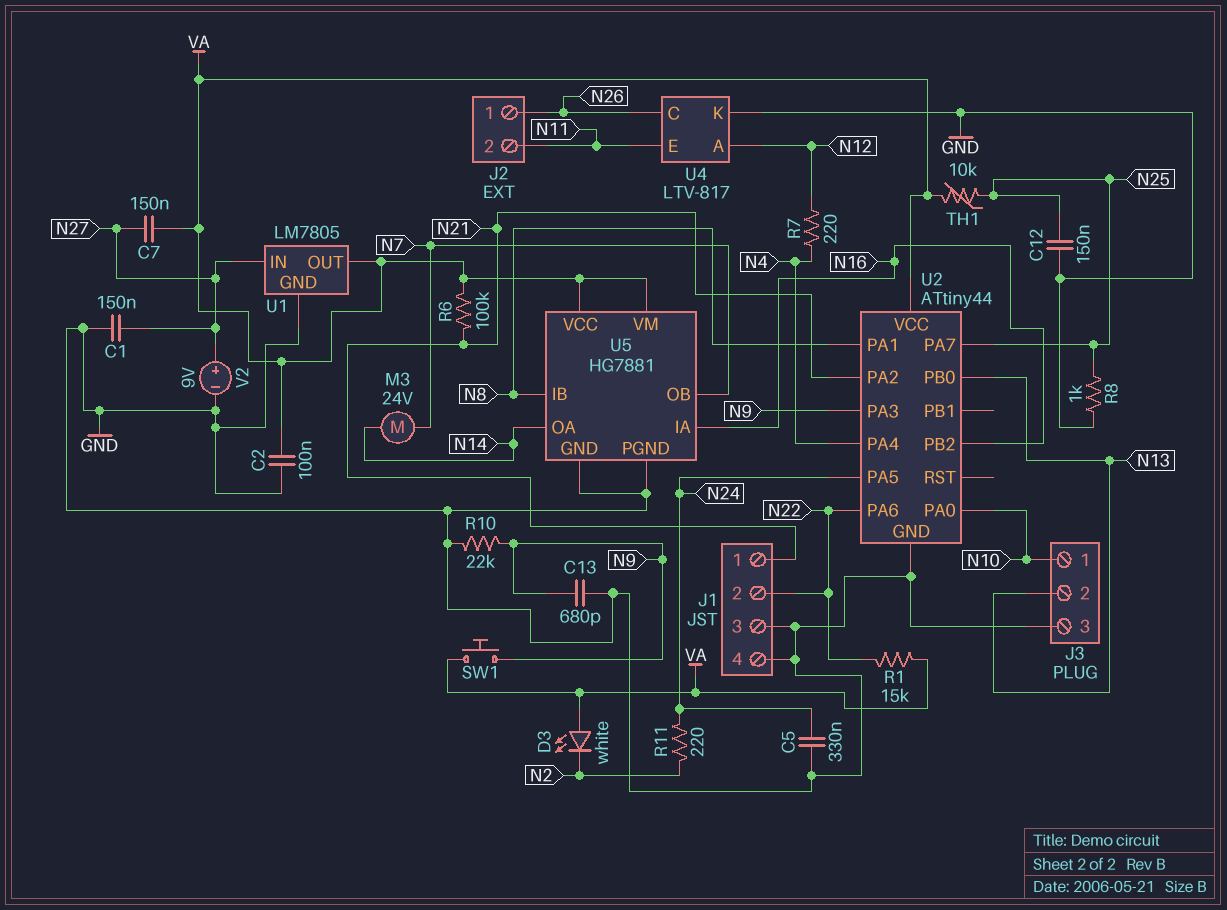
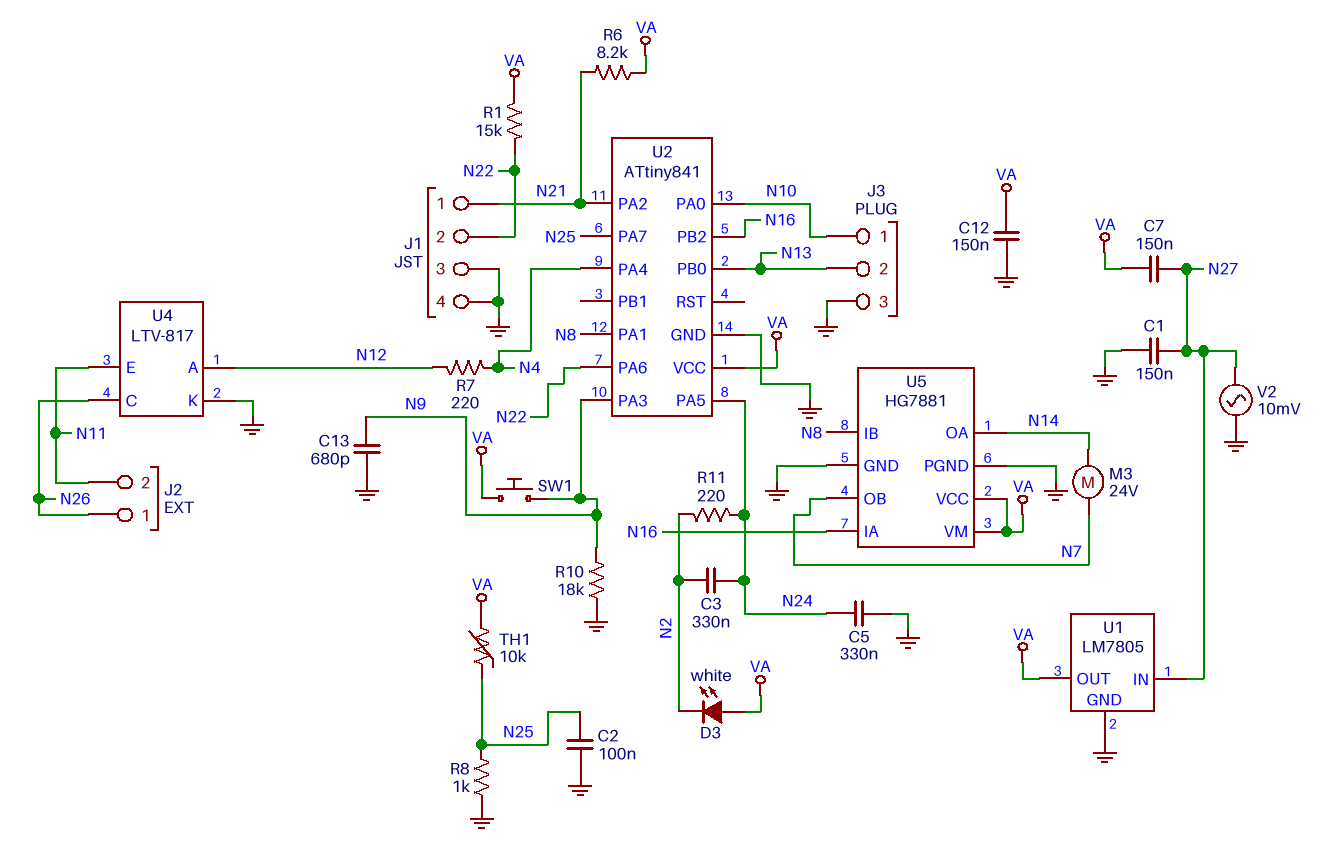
C2: 100nF (GND, VA) -> 100nF (GND, N25)
C3: none -> 330nF (N2, N24)
C12: 150nF (GND, N25) -> 150nF (GND, VA)
R6: 100k (N21, VA) -> 8.2k (N21, VA)
R10: 22k (GND, N9) -> 18k (GND, N9)
U2: ATtiny44 -> ATtiny841
V2: 9V (plus N27, minus GND) -> AC 10mV (GND, N27)

